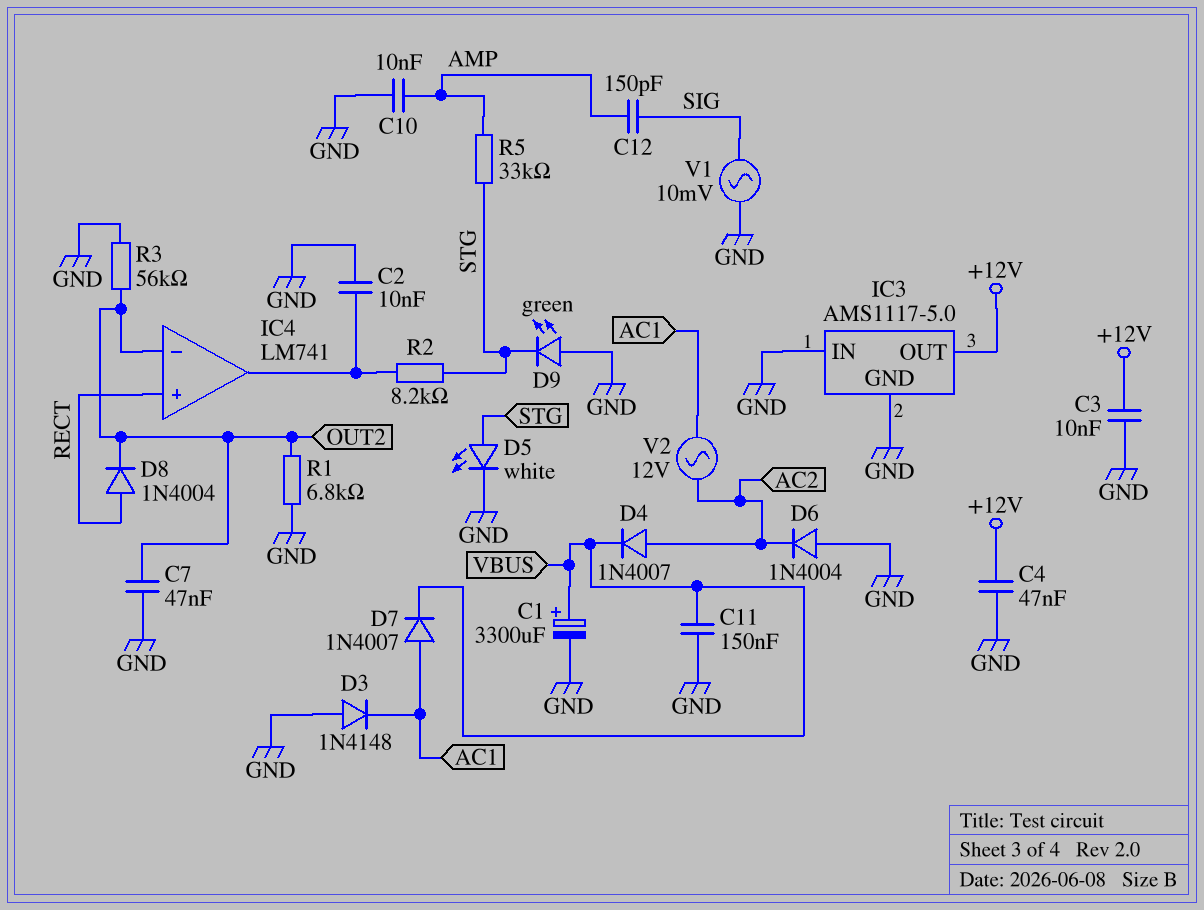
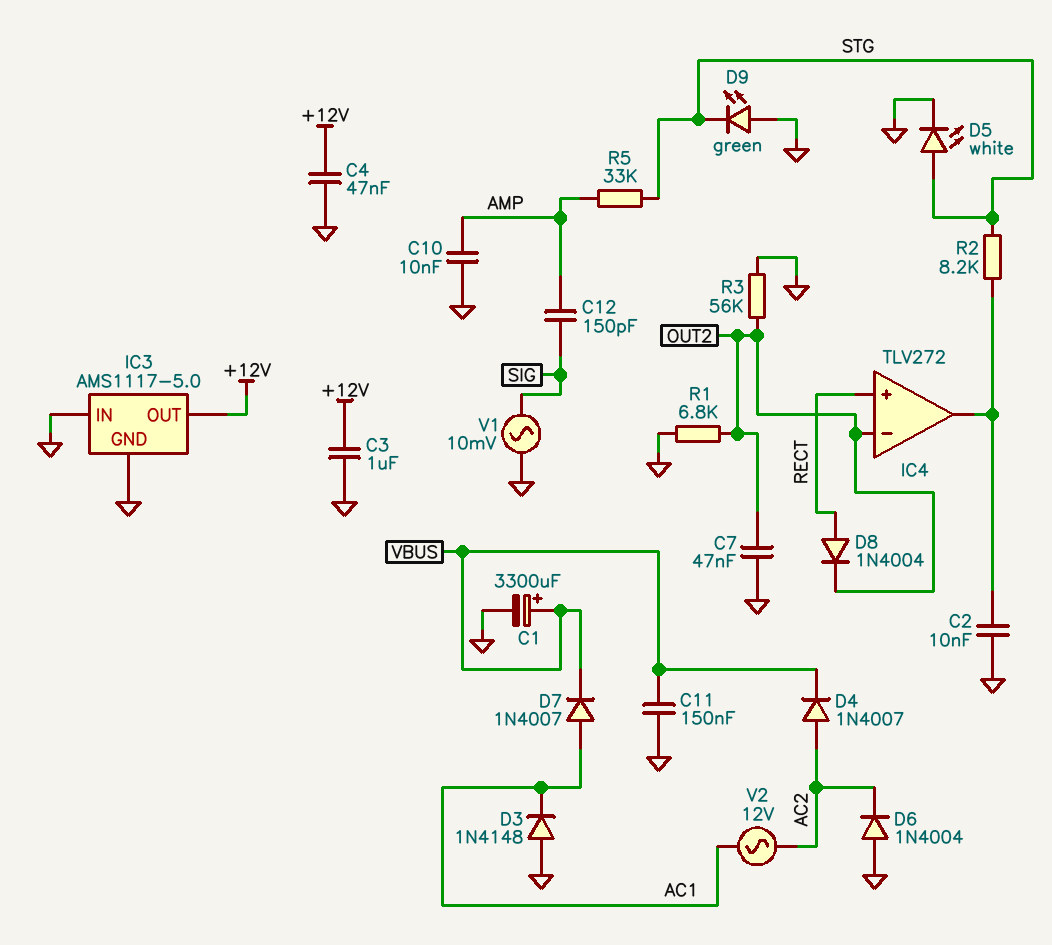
C3: 10nF (+12V, GND) -> 1uF (+12V, GND)
IC4: LM741 -> TLV272

